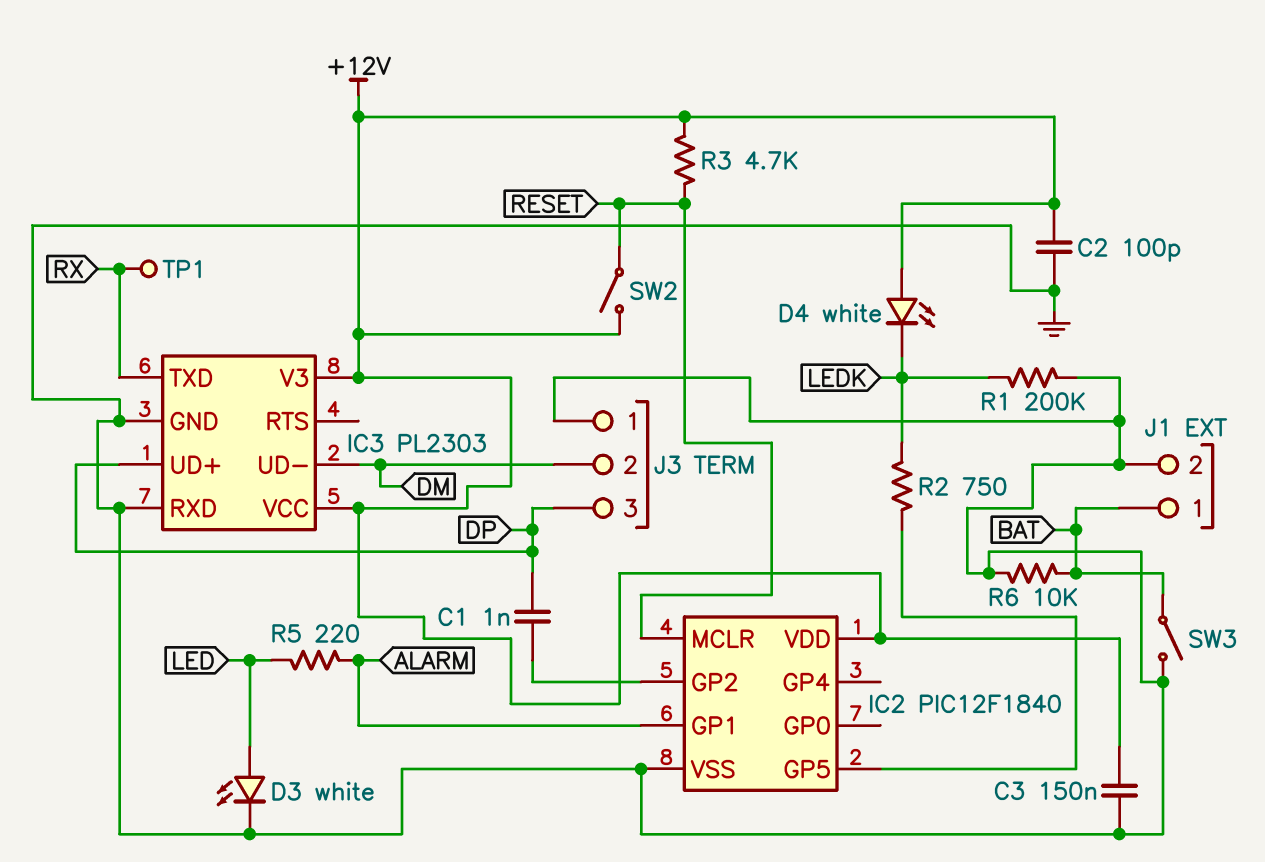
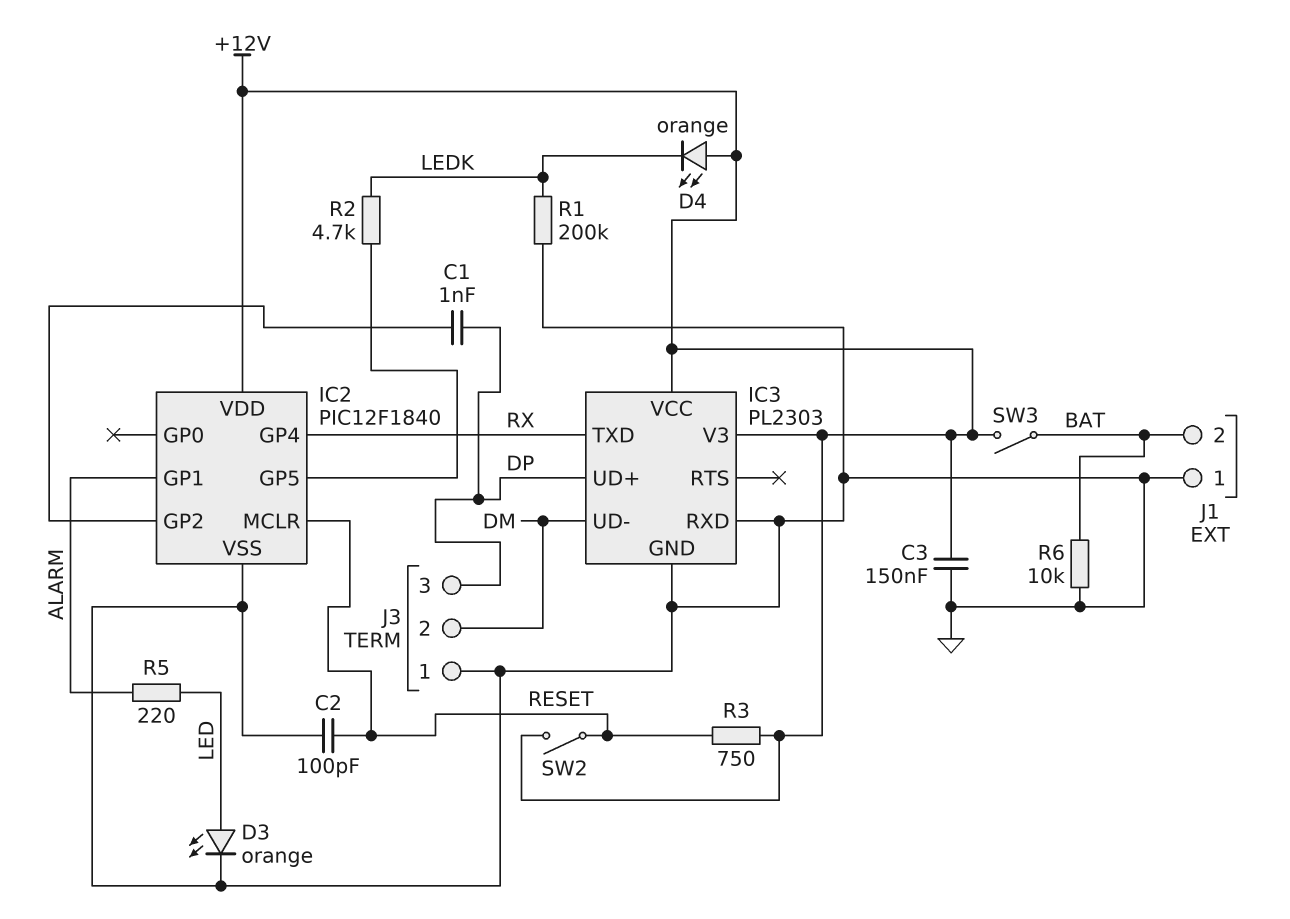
C2: 100pF (+12V, GND) -> 100pF (GND, RESET)
D3: LED white (A LED, K GND) -> LED orange (A LED, K GND)
D4: LED white (A +12V, K LEDK) -> LED orange (A +12V, K LEDK)
IC2 pin GP4: none -> RX
J1 pin 1: BAT -> GND
J1 pin 2: GND -> BAT
R2: 750 (IC2/GP5, LEDK) -> 4.7k (IC2/GP5, LEDK)
R3: 4.7k (+12V, RESET) -> 750 (+12V, RESET)
SW3: switch (BAT, GND) -> switch (+12V, BAT)
TP1: test point (RX) -> none

